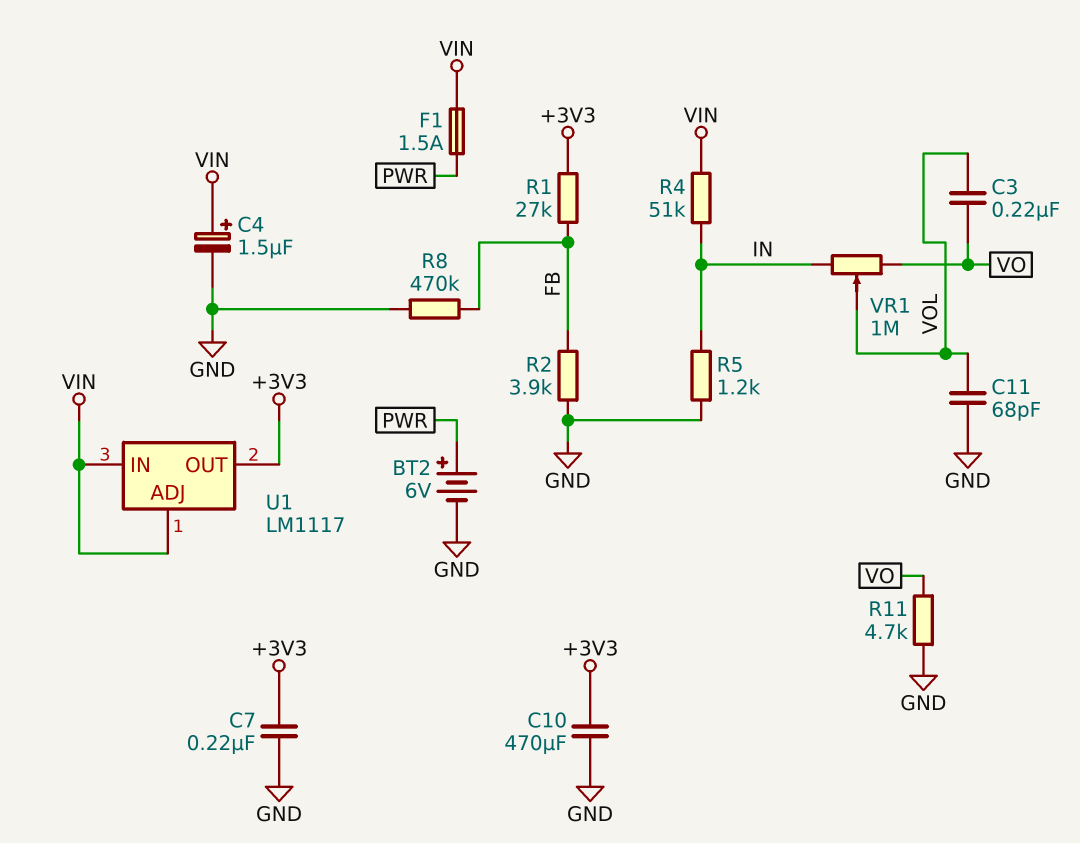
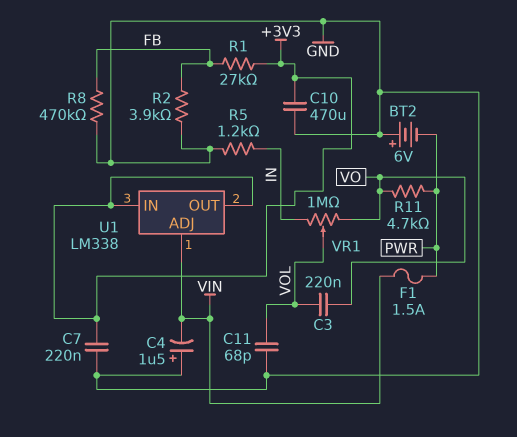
BT2: 6V (plus PWR, minus GND) -> 6V (plus GND, minus PWR)
C4: 1.5uF (plus VIN, minus GND) -> 1.5uF (plus GND, minus VIN)
R4: 51k (IN, VIN) -> none
R11: 4.7k (GND, VO) -> 4.7k (PWR, VO)
U1: LM1117 -> LM338
U1 pin IN: VIN -> +3V3

